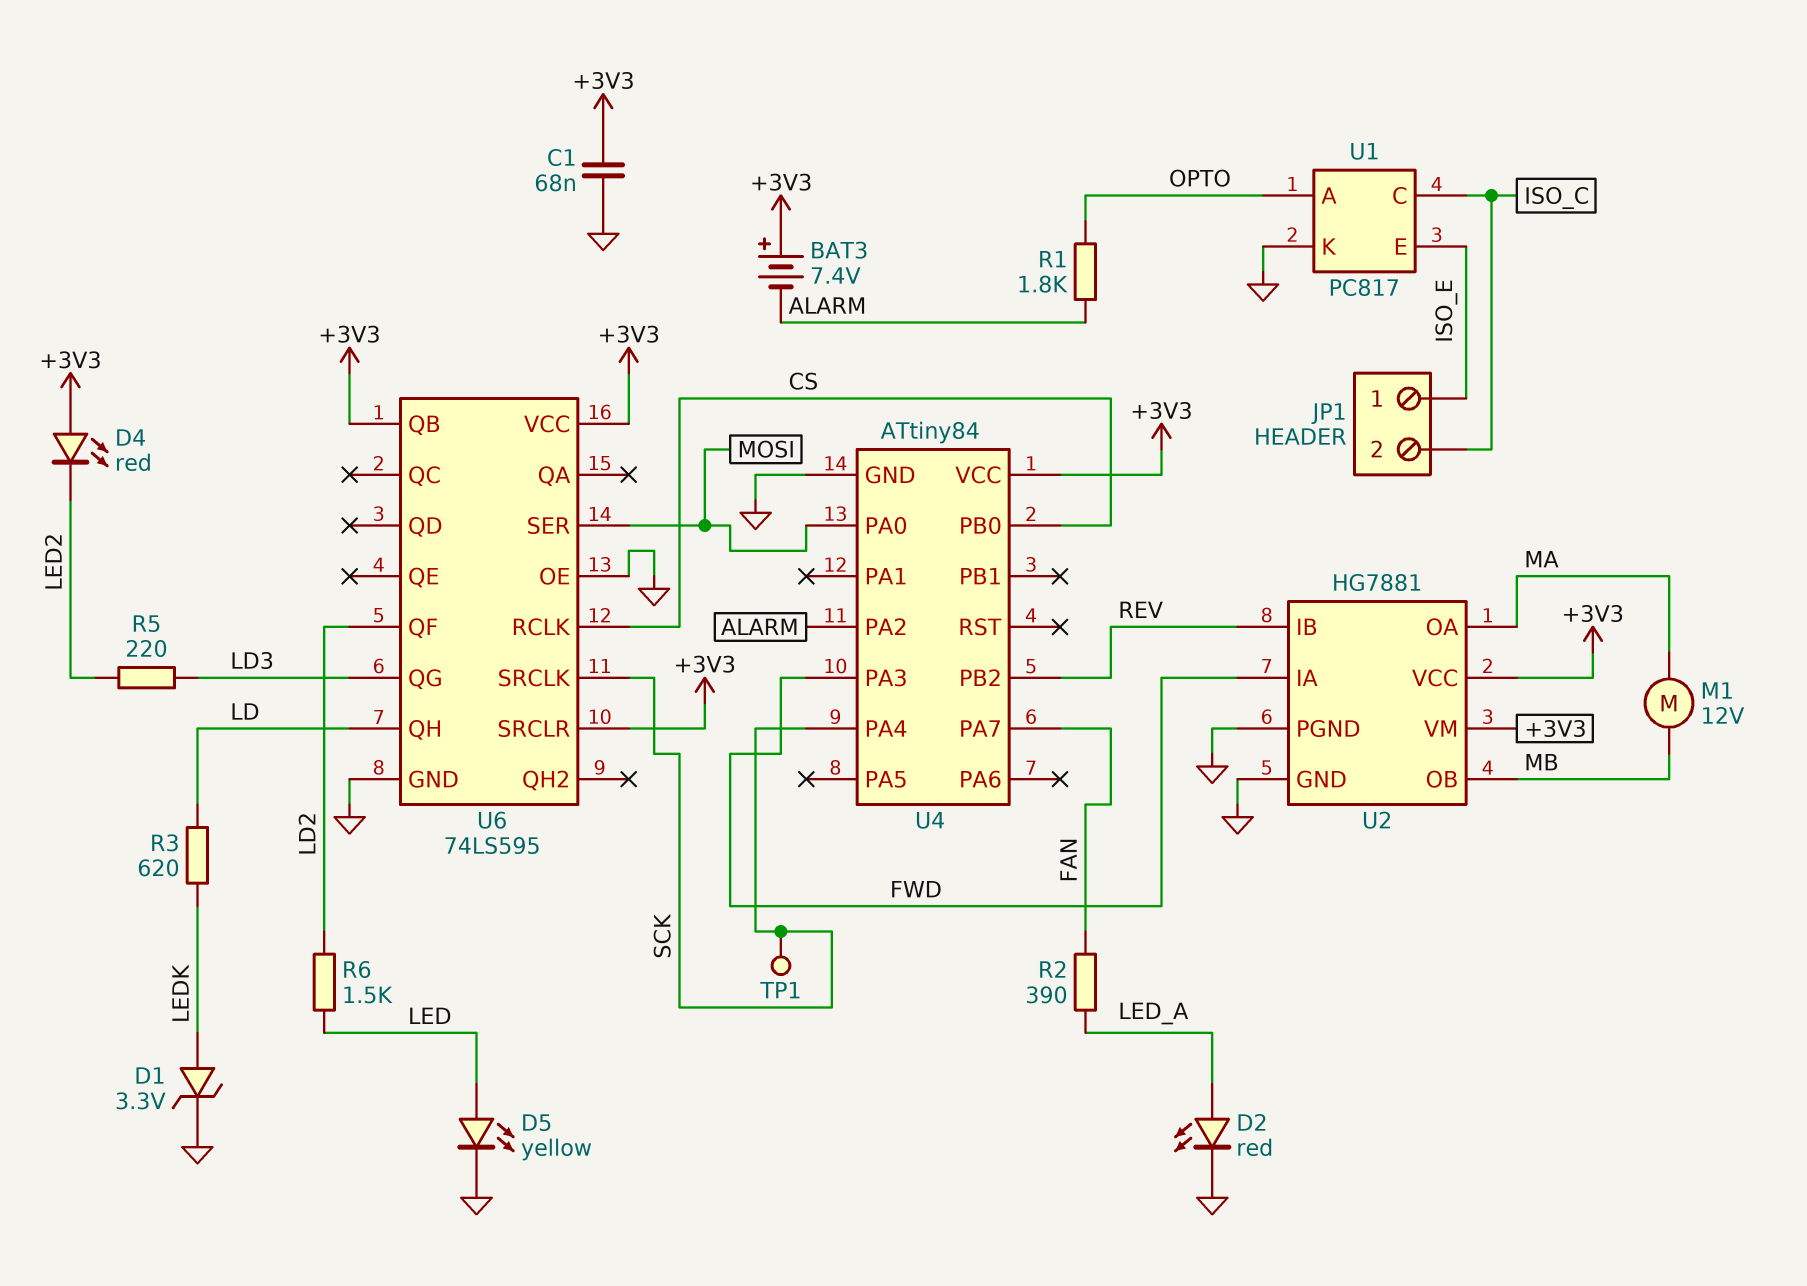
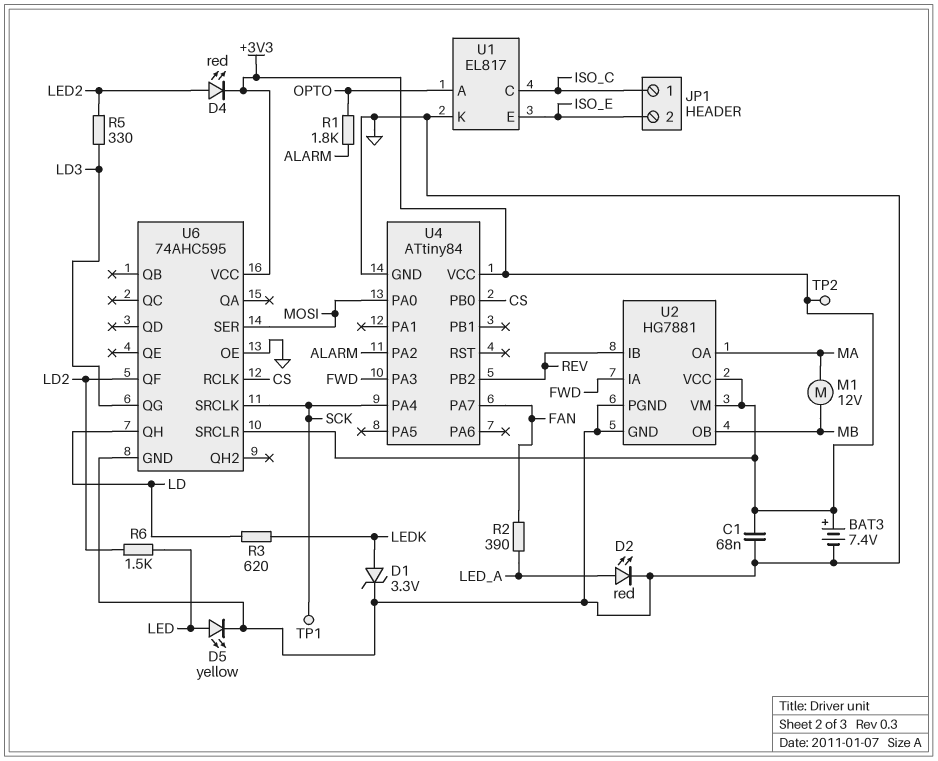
BAT3: 7.4V (plus +3V3, minus ALARM) -> 7.4V (plus +3V3, minus GND)
D4: LED red (A +3V3, K LED2) -> LED red (A LED2, K +3V3)
JP1 pin 1: ISO_E -> ISO_C
JP1 pin 2: ISO_C -> ISO_E
R5: 220 (LD3, LED2) -> 330 (LD3, LED2)
TP2: none -> test point (+3V3)
U1: PC817 -> EL817
U6: 74LS595 -> 74AHC595
U6 pin QB: +3V3 -> none

